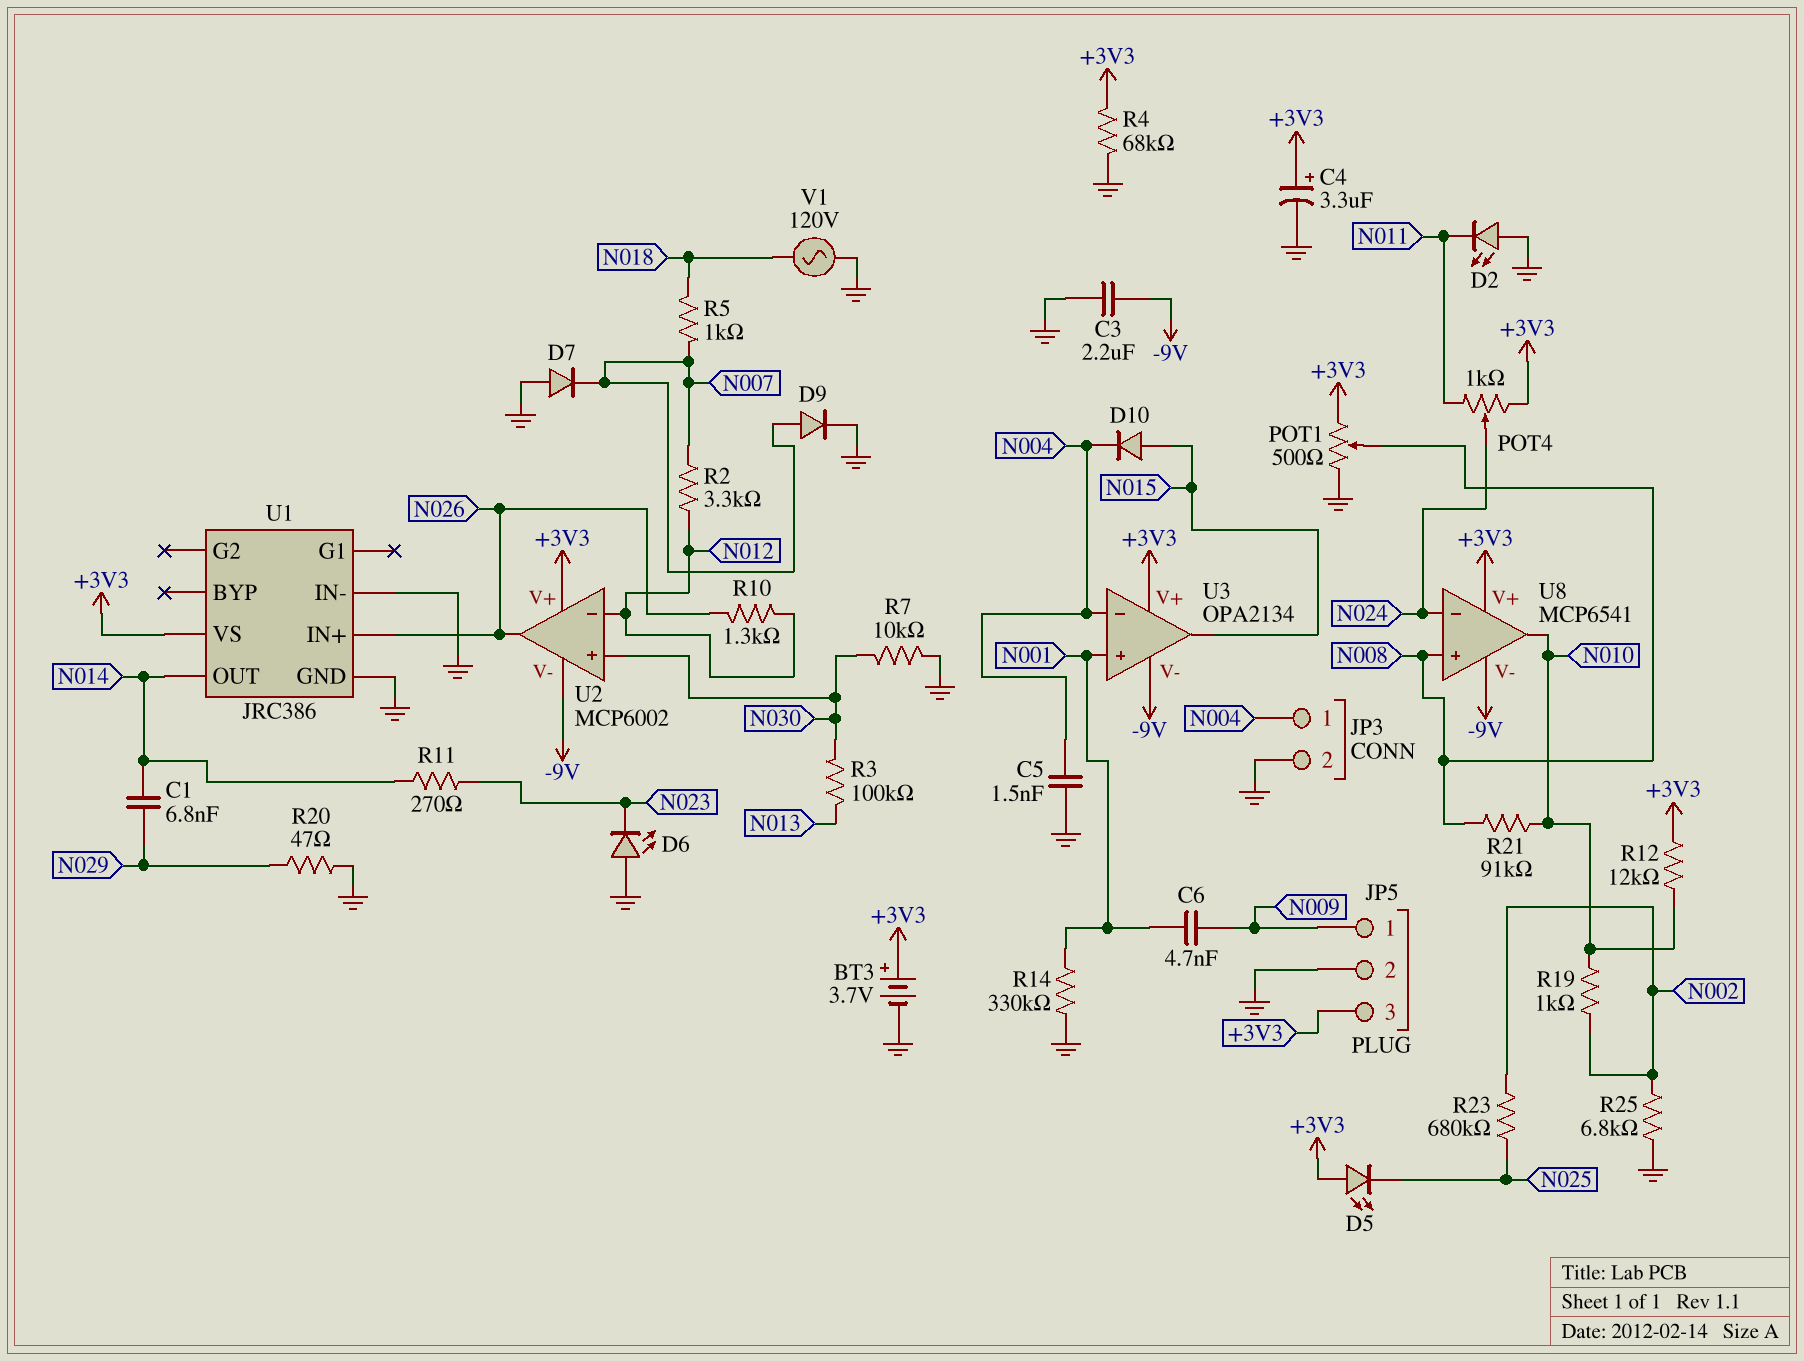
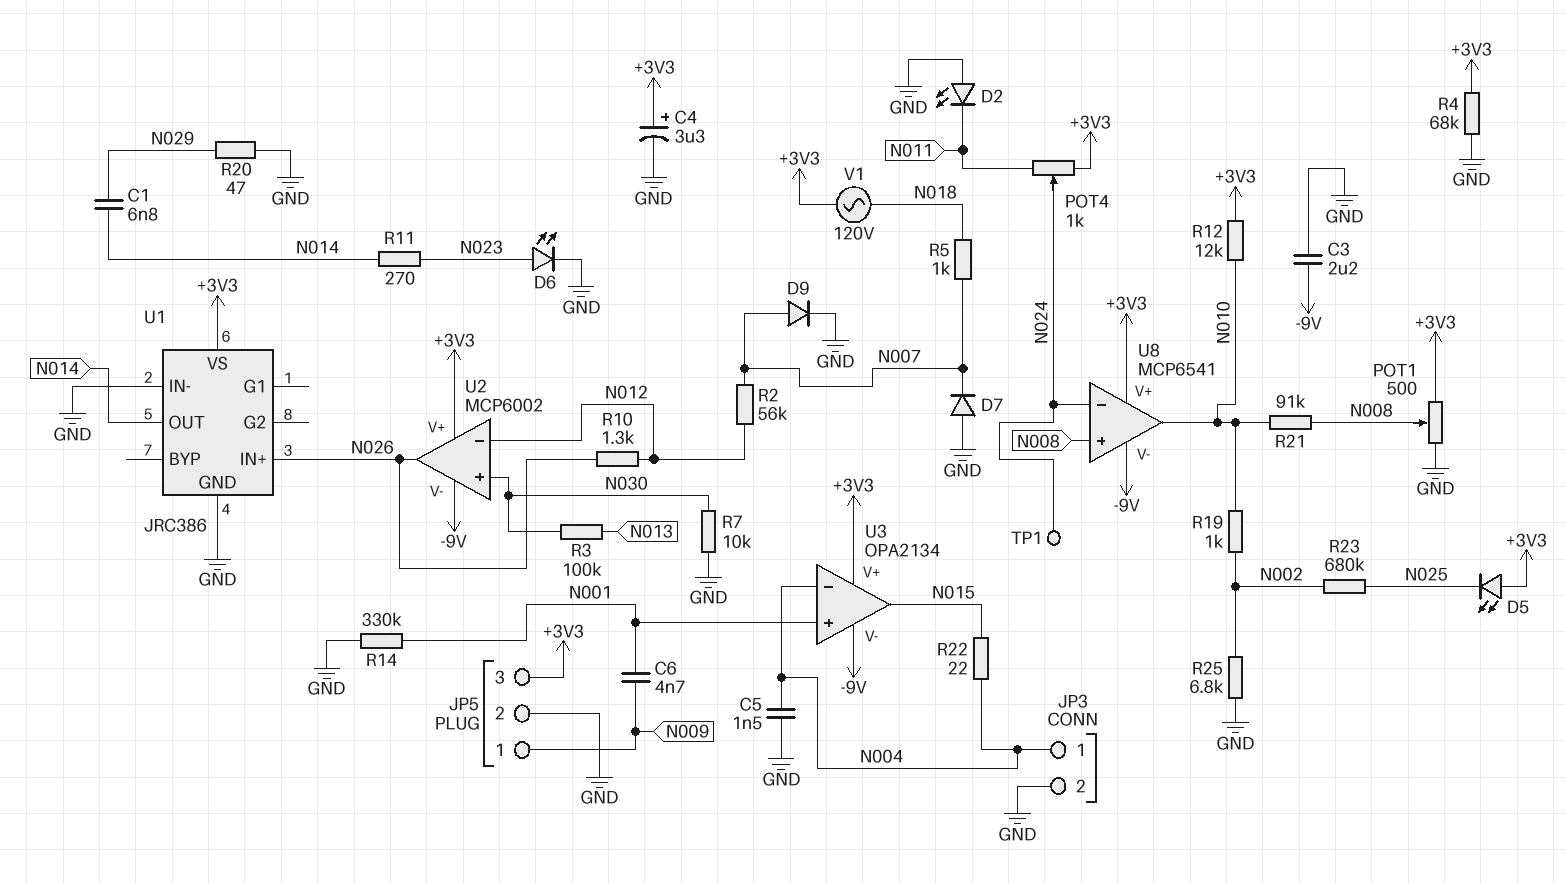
BT3: 3.7V (plus +3V3, minus GND) -> none
D6: LED (A GND, K N023) -> LED (A N023, K GND)
D10: diode (A N015, K N004) -> none
R2: 3.3k (N007, N012) -> 56k (N007, N012)
R22: none -> 22 (N004, N015)
TP1: none -> test point (N024)
V1: AC 120V (GND, N018) -> AC 120V (+3V3, N018)

